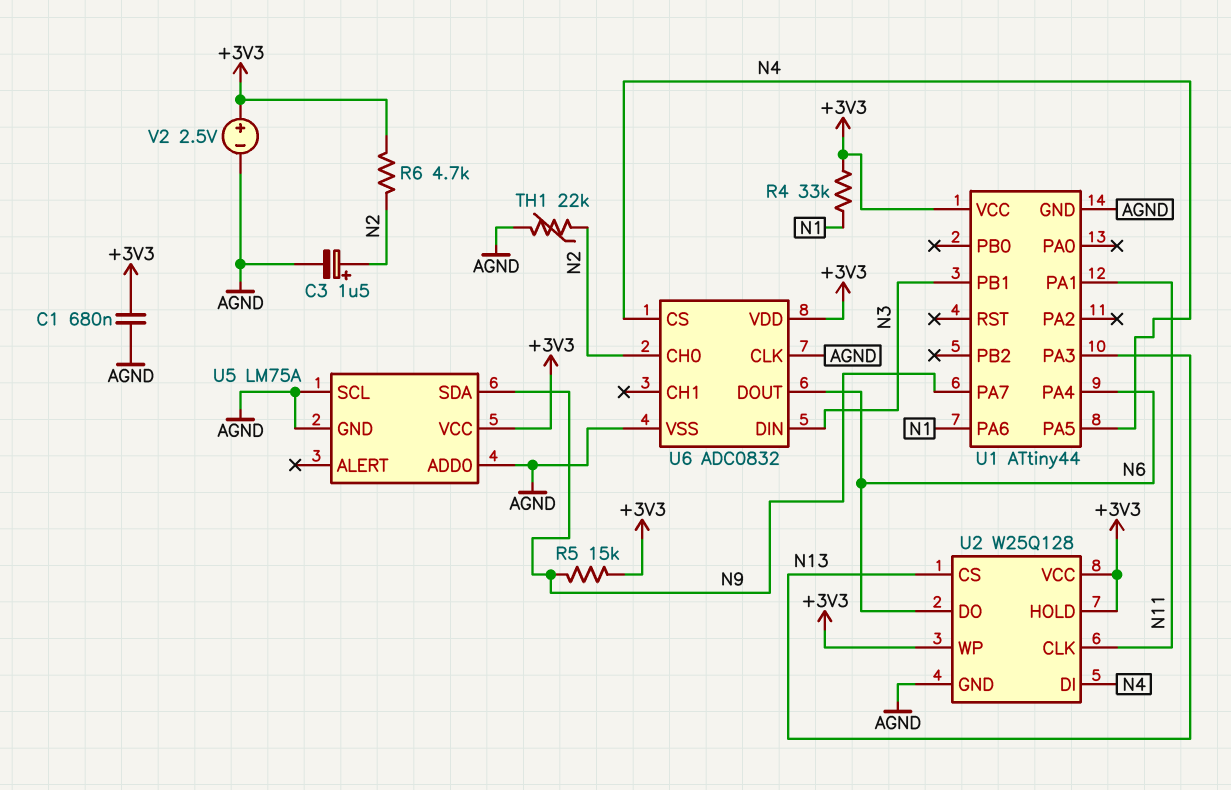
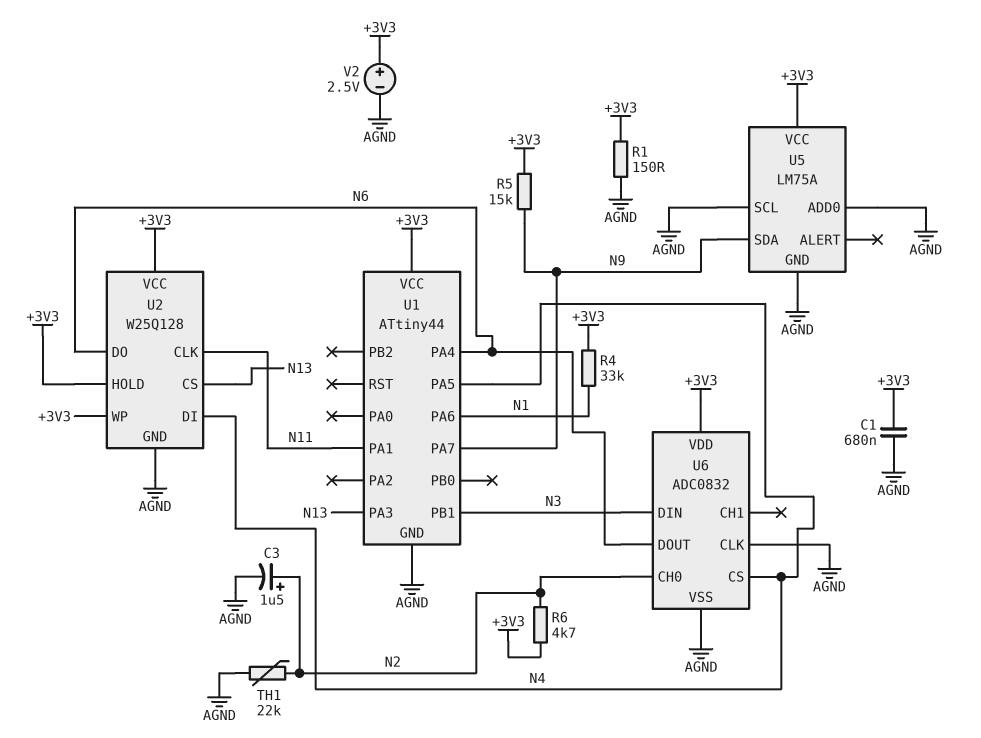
R1: none -> 150 (+3V3, AGND)

